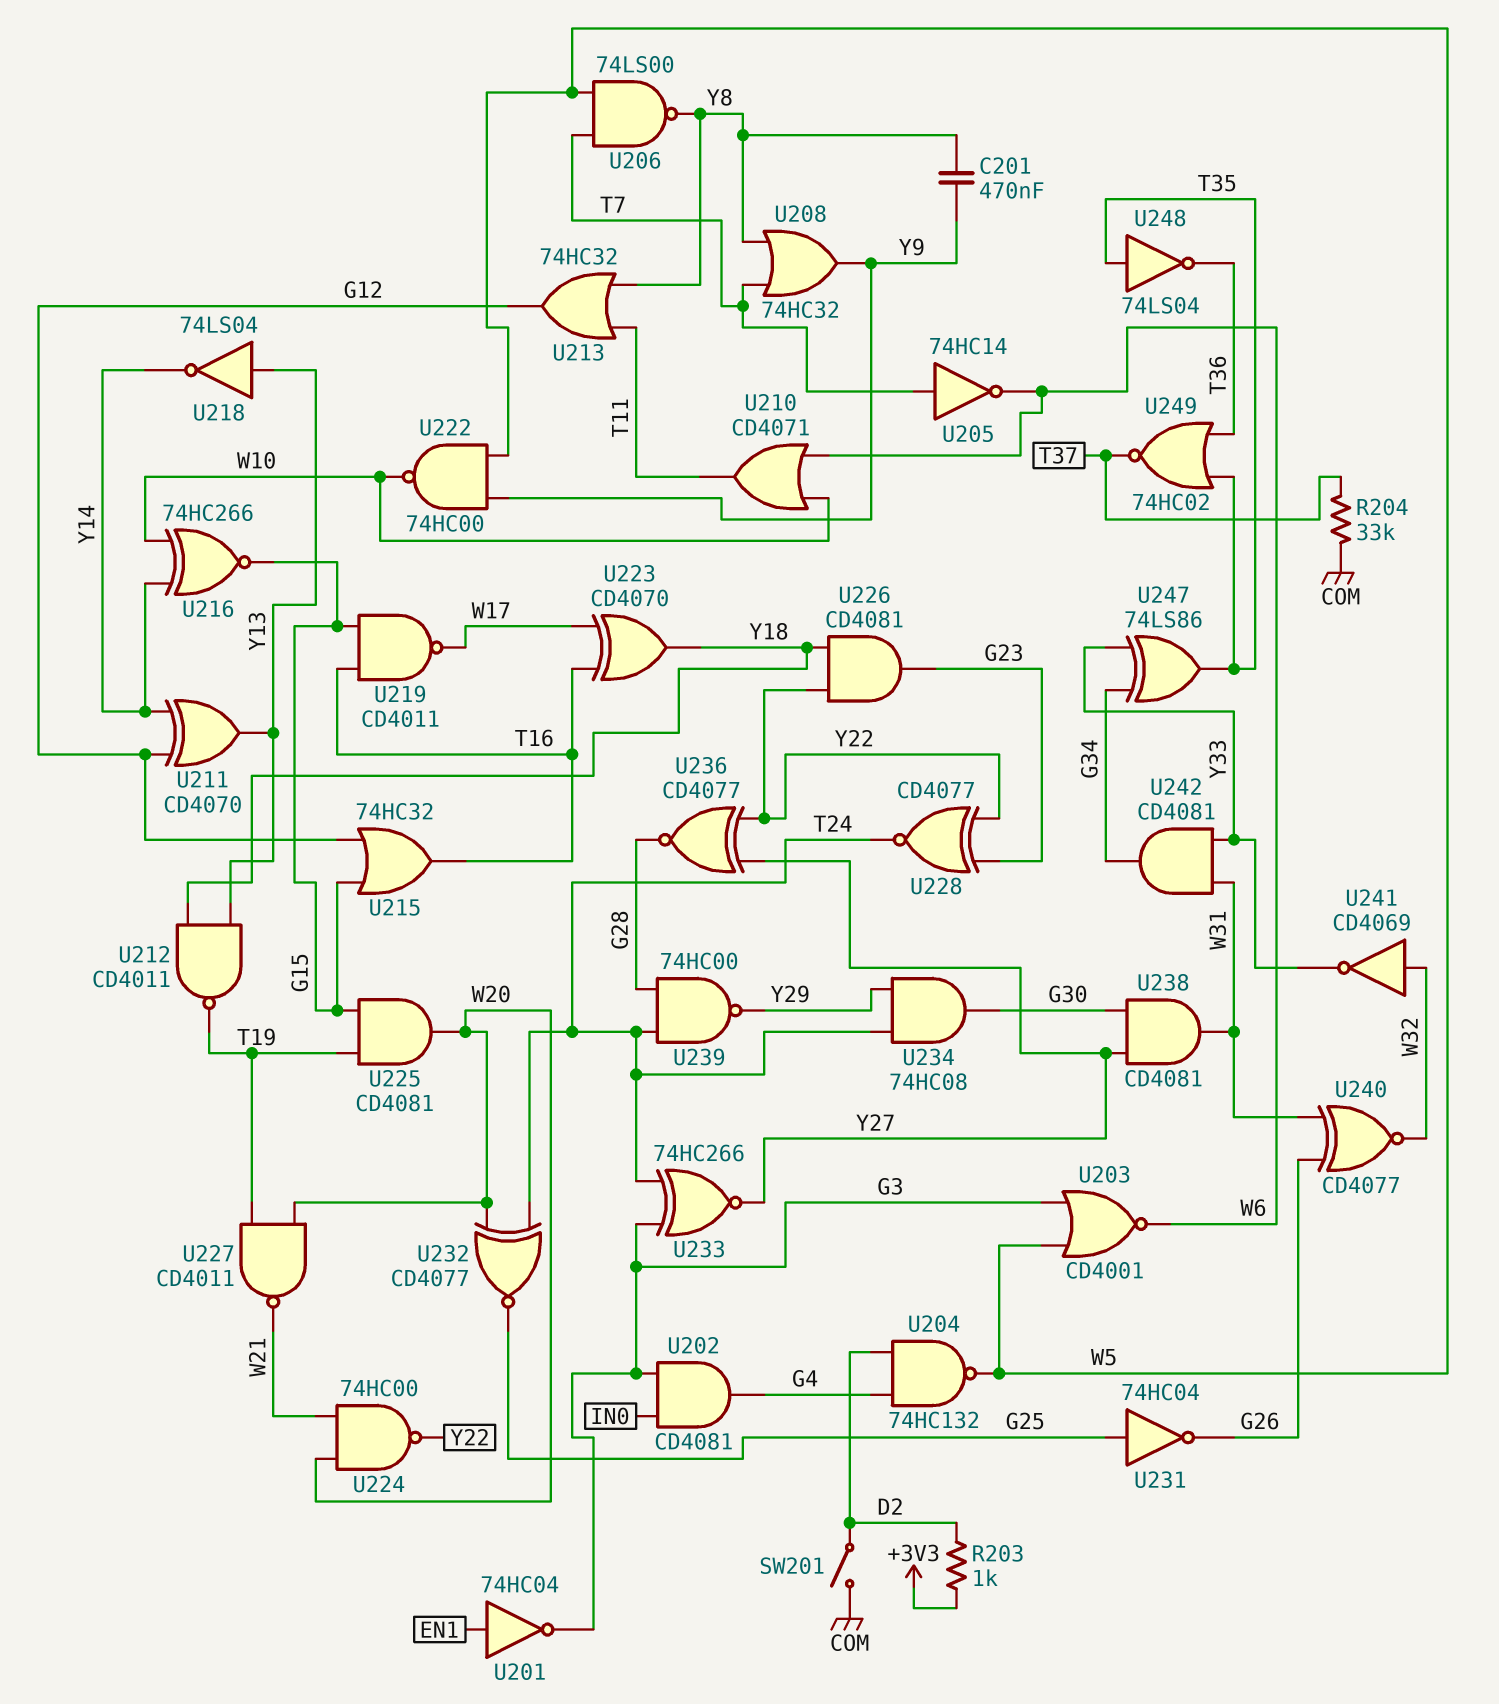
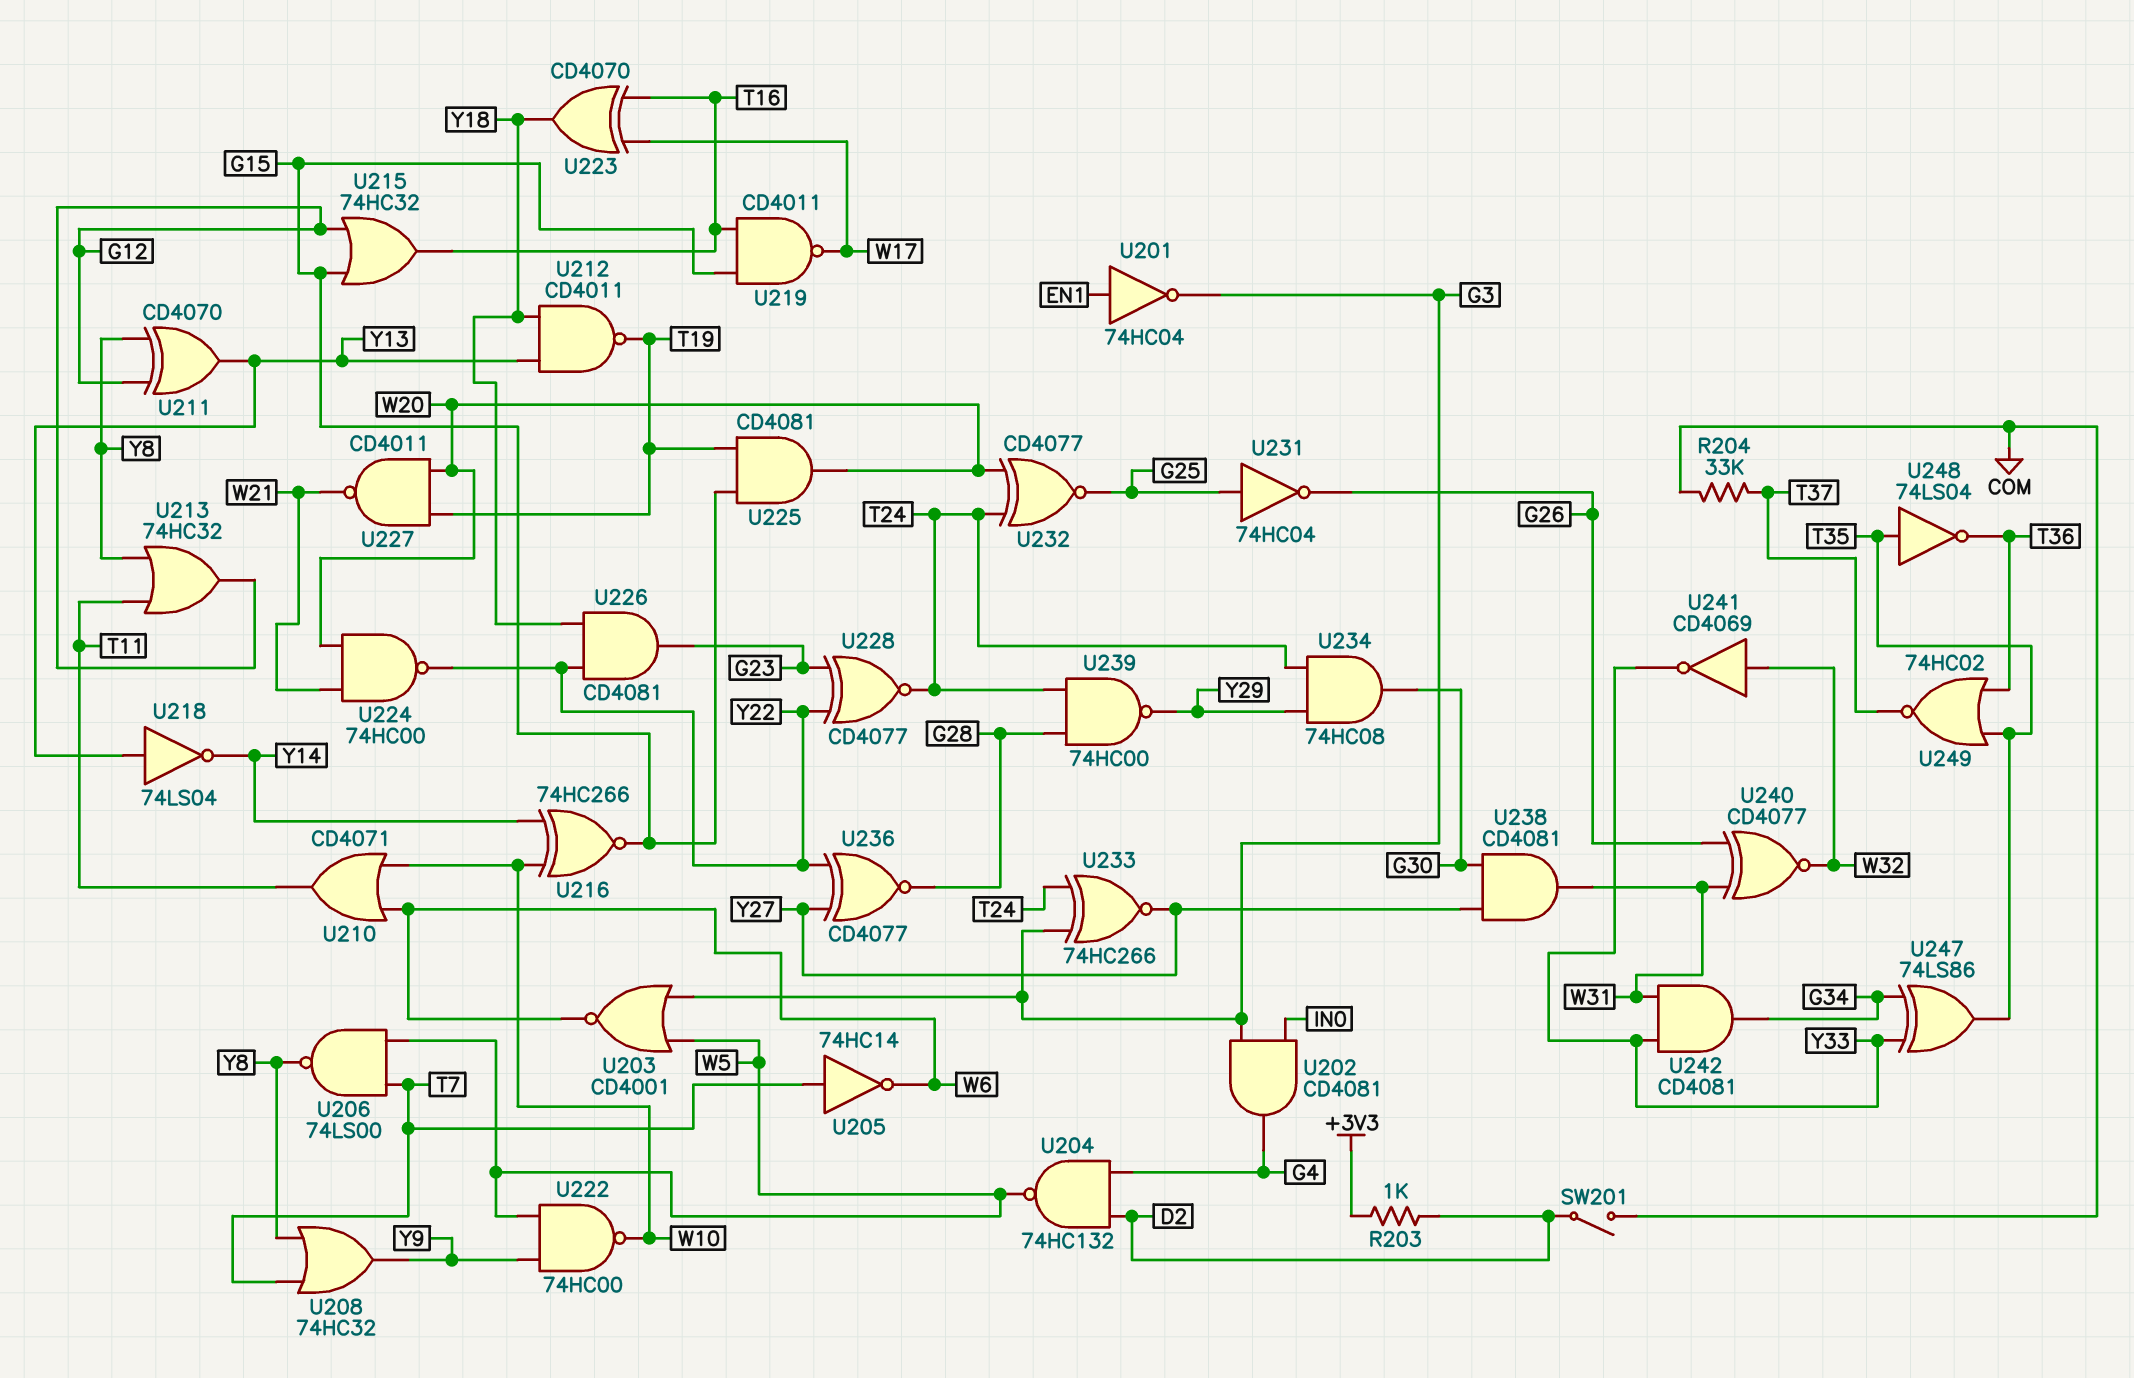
C201: 470nF (Y8, Y9) -> none
U211: XOR CD4070 (in G12, in Y14, out Y13) -> XOR CD4070 (in G12, in Y8, out Y13)

